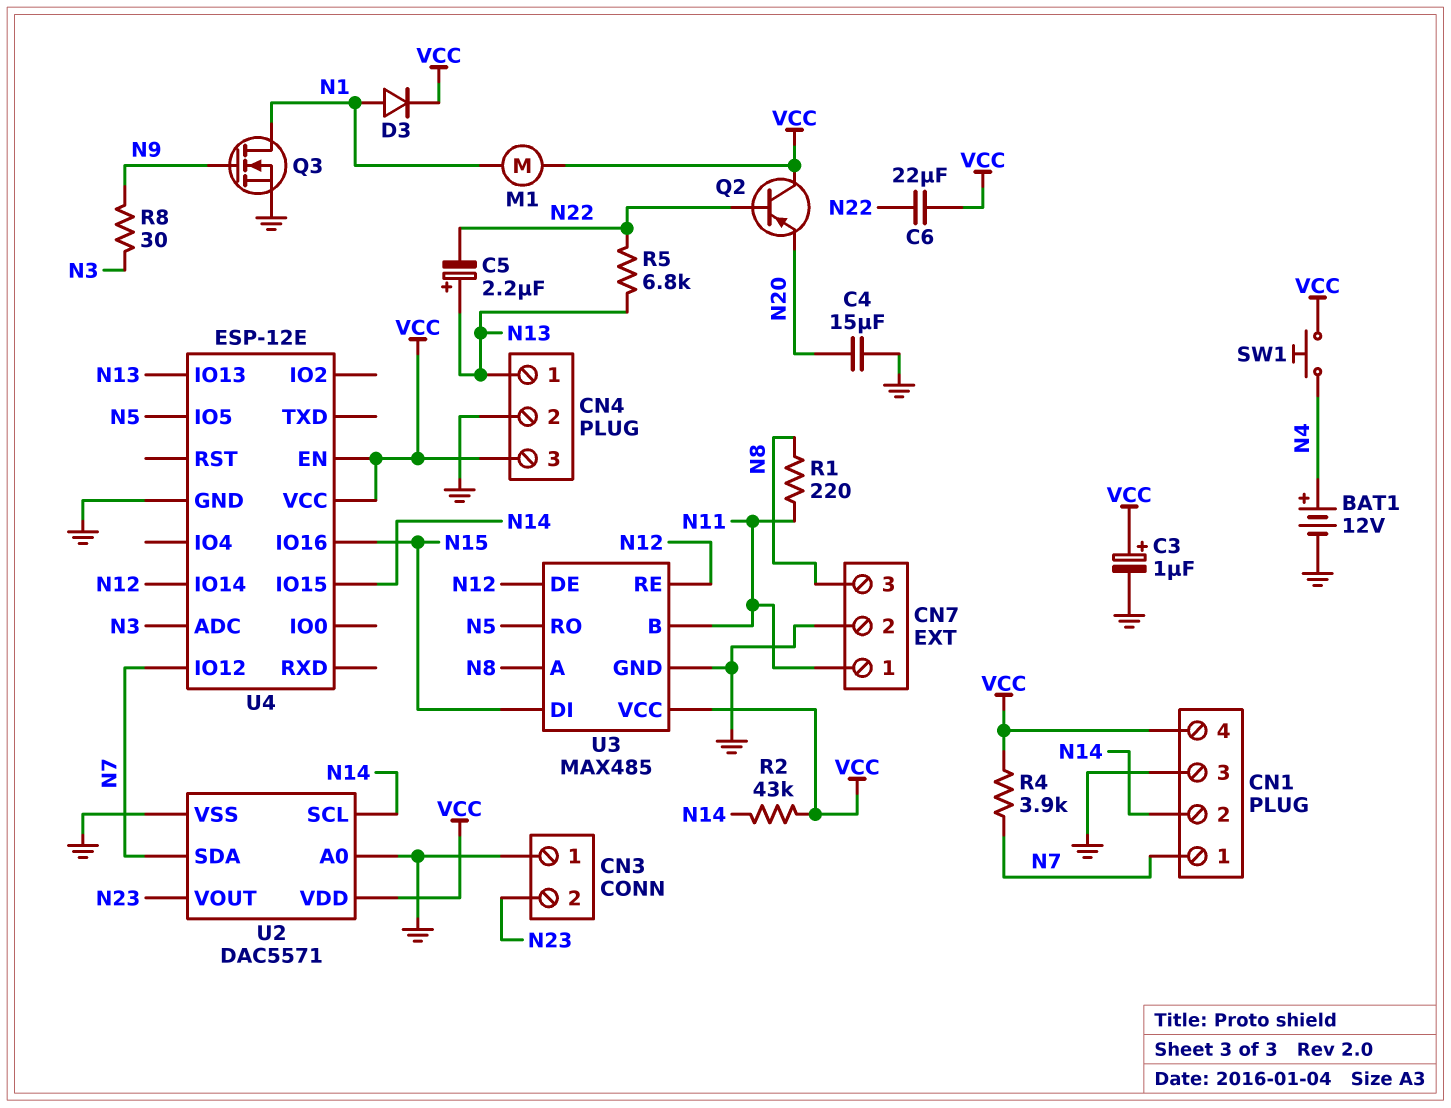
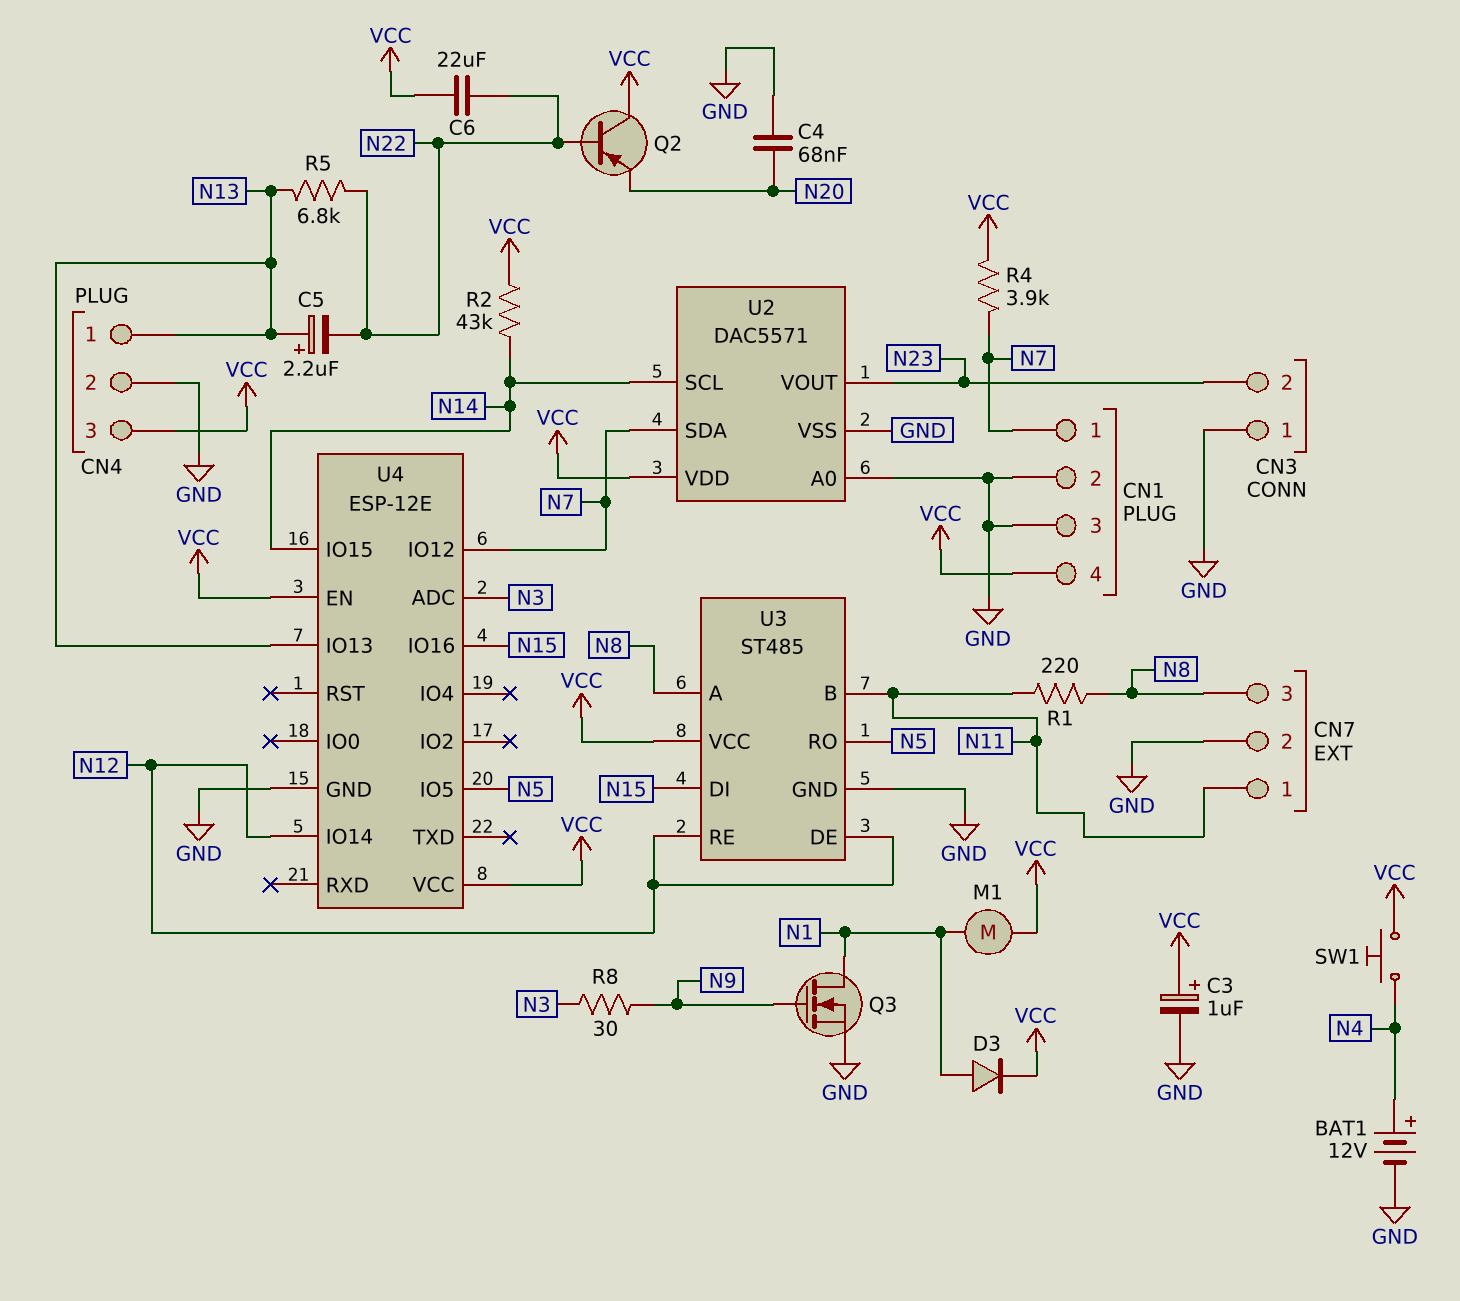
C4: 15uF (GND, N20) -> 68nF (GND, N20)
CN1 pin 2: N14 -> GND
U3: MAX485 -> ST485

